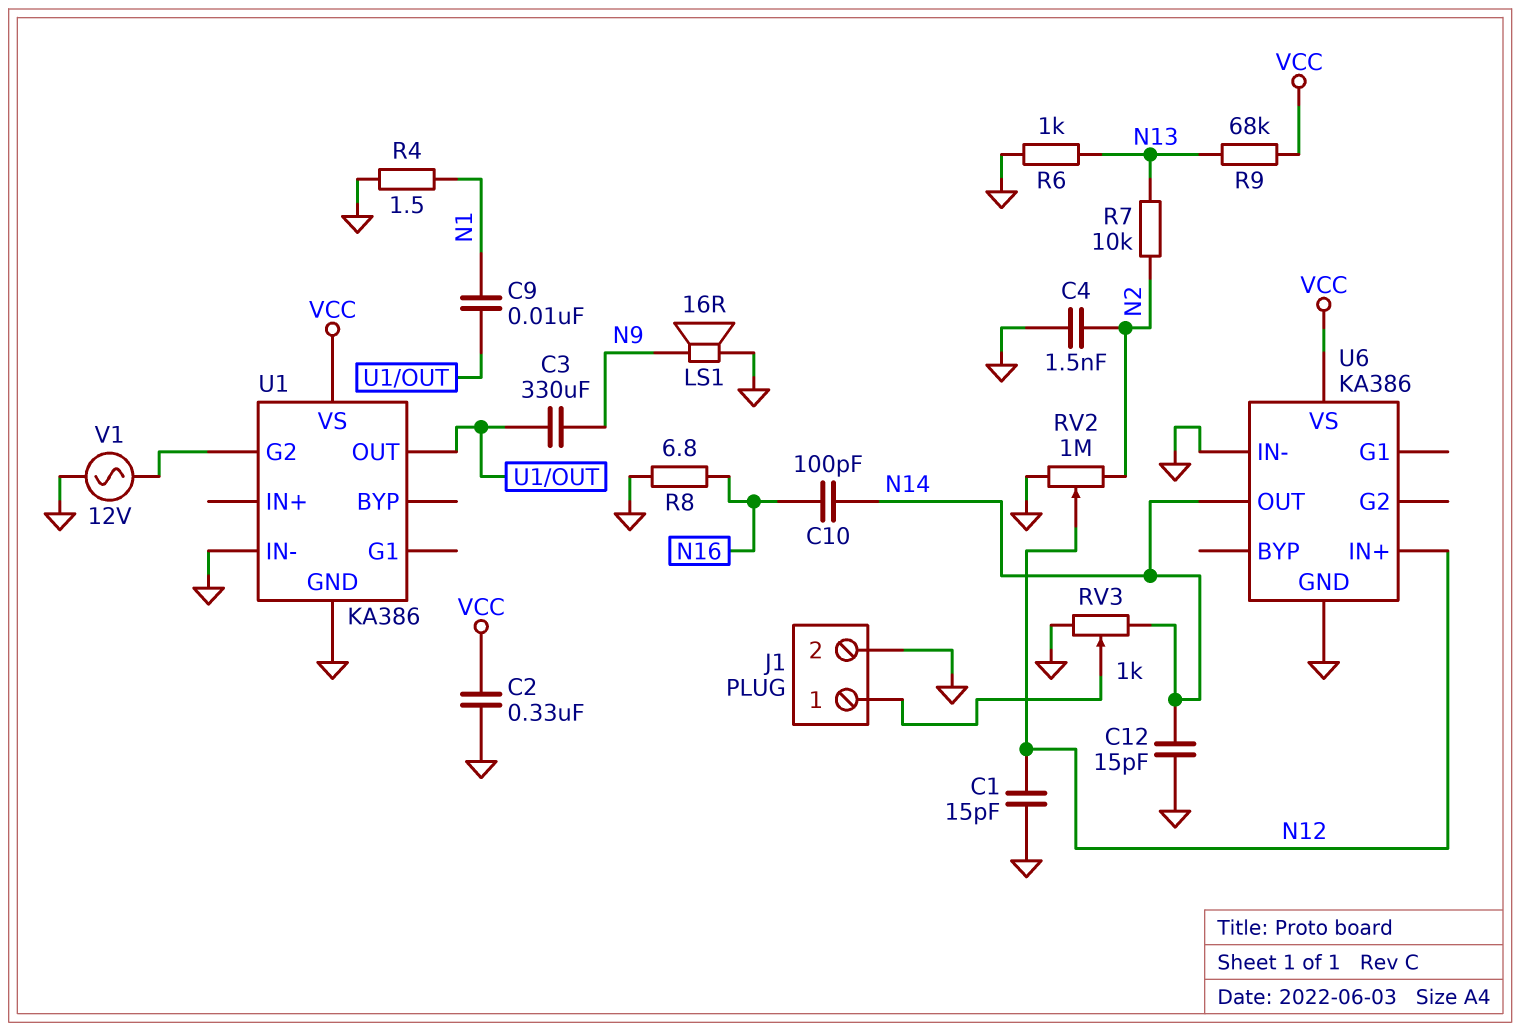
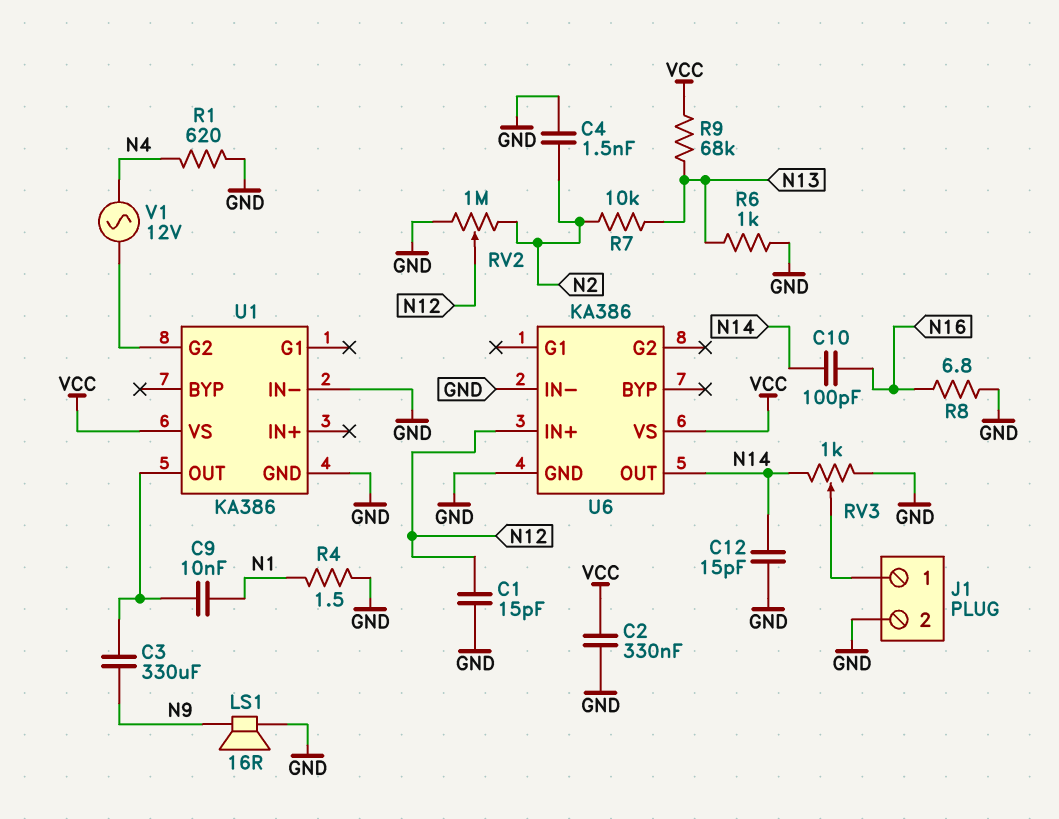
R1: none -> 620 (GND, N4)
V1: AC 12V (GND, U1/G2) -> AC 12V (N4, U1/G2)

